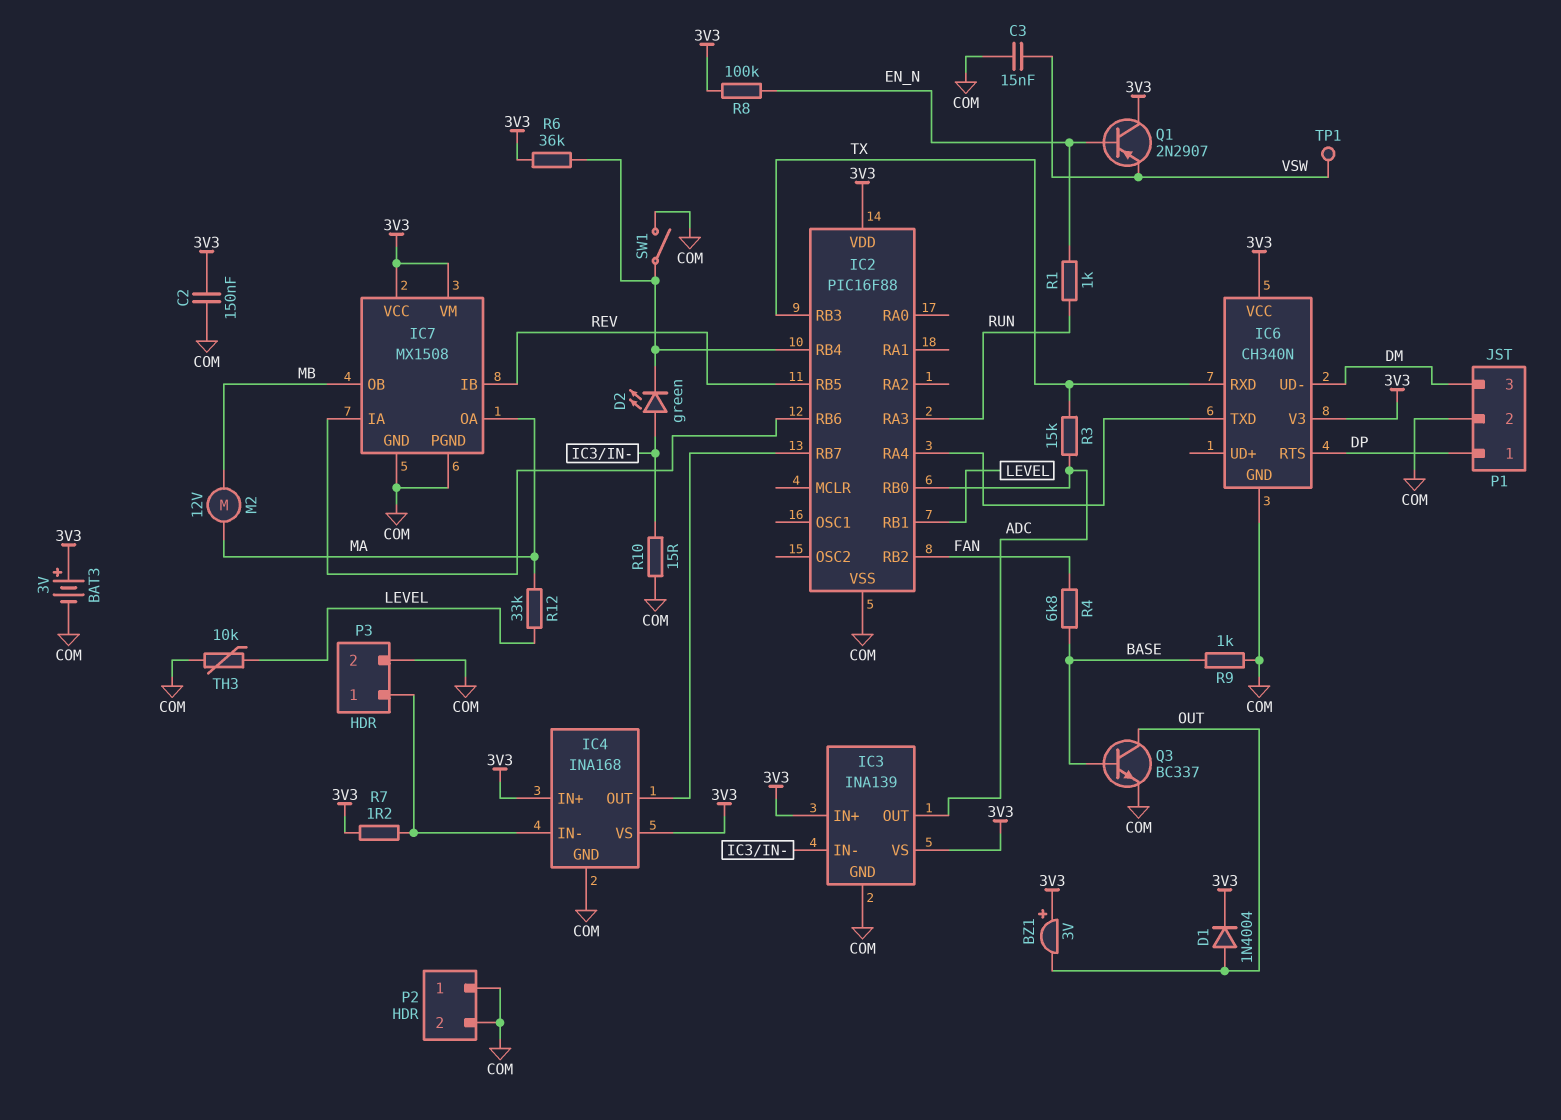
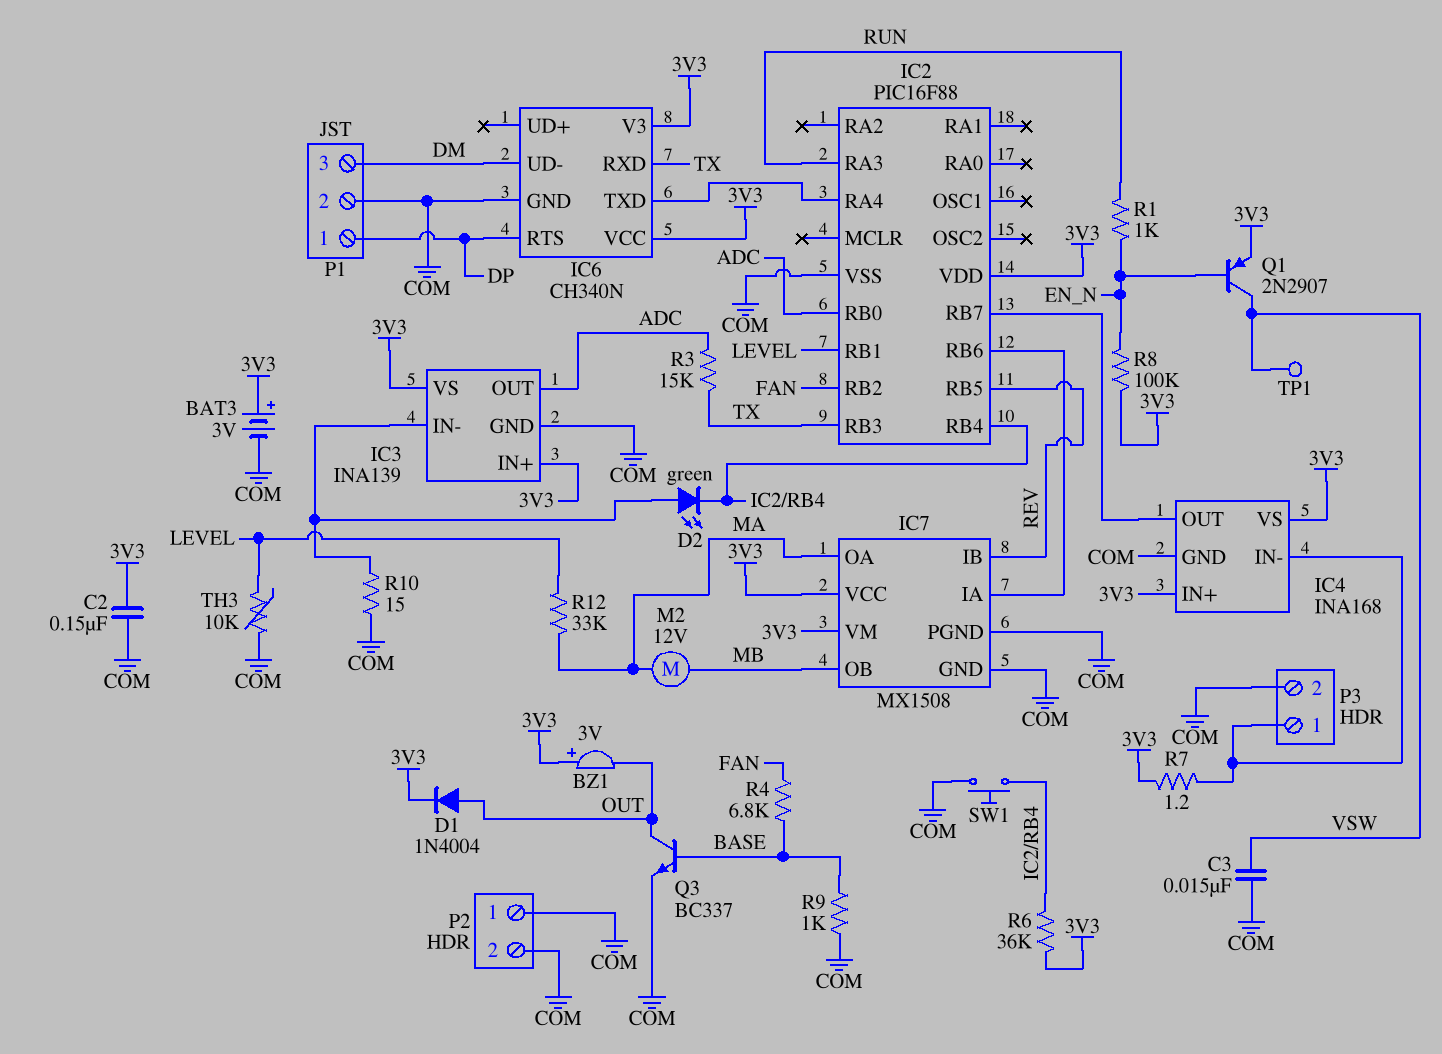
Q1: PNP 2N2907 (B EN_N, C 3V3, E VSW) -> PNP 2N2907 (B EN_N, C VSW, E 3V3)
SW1: switch (COM, IC2/RB4) -> button (COM, IC2/RB4)

